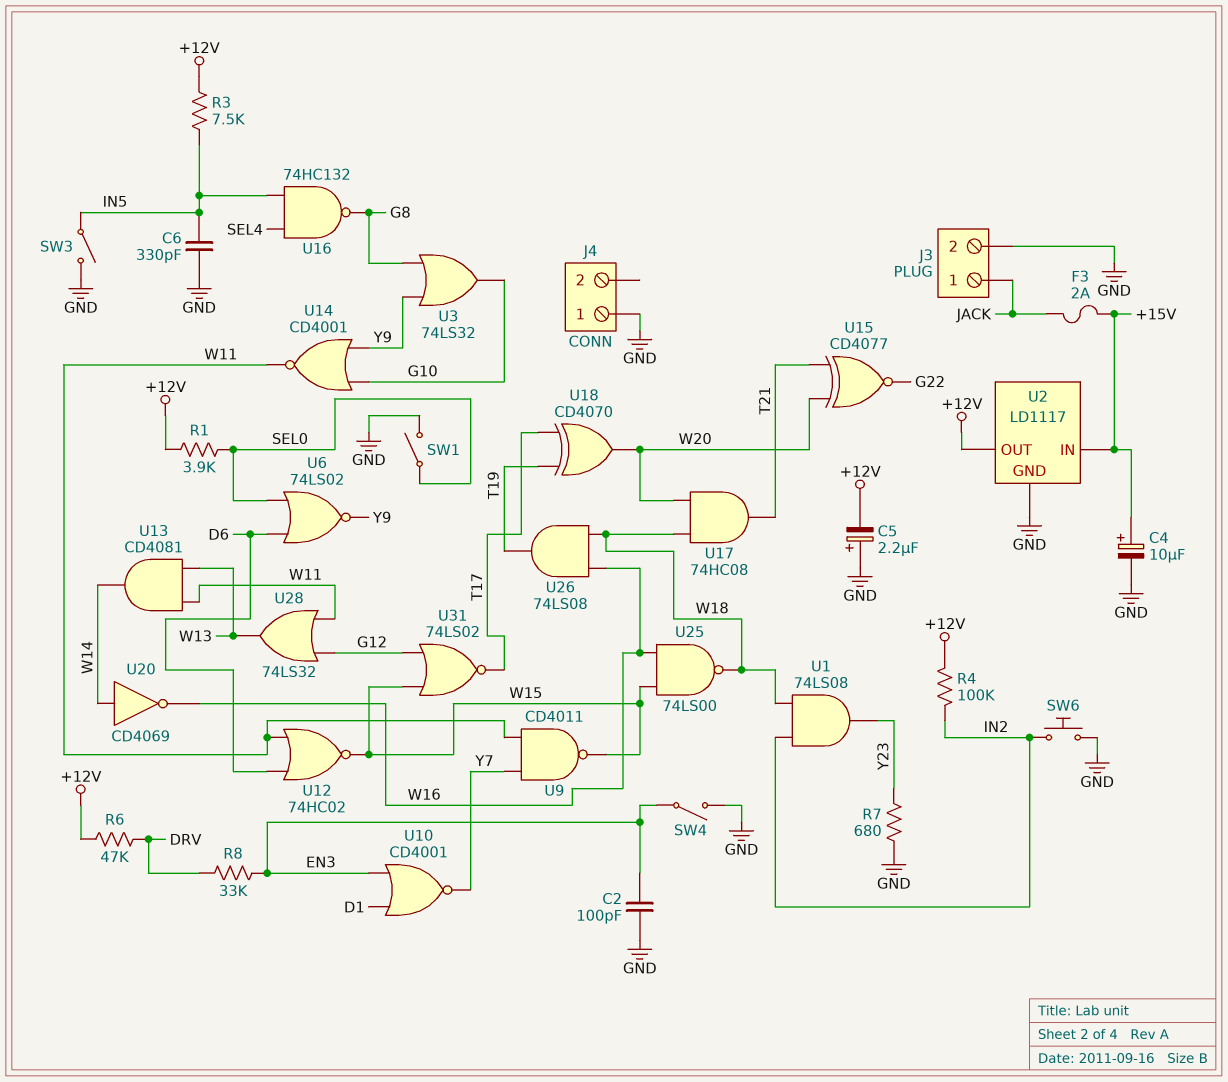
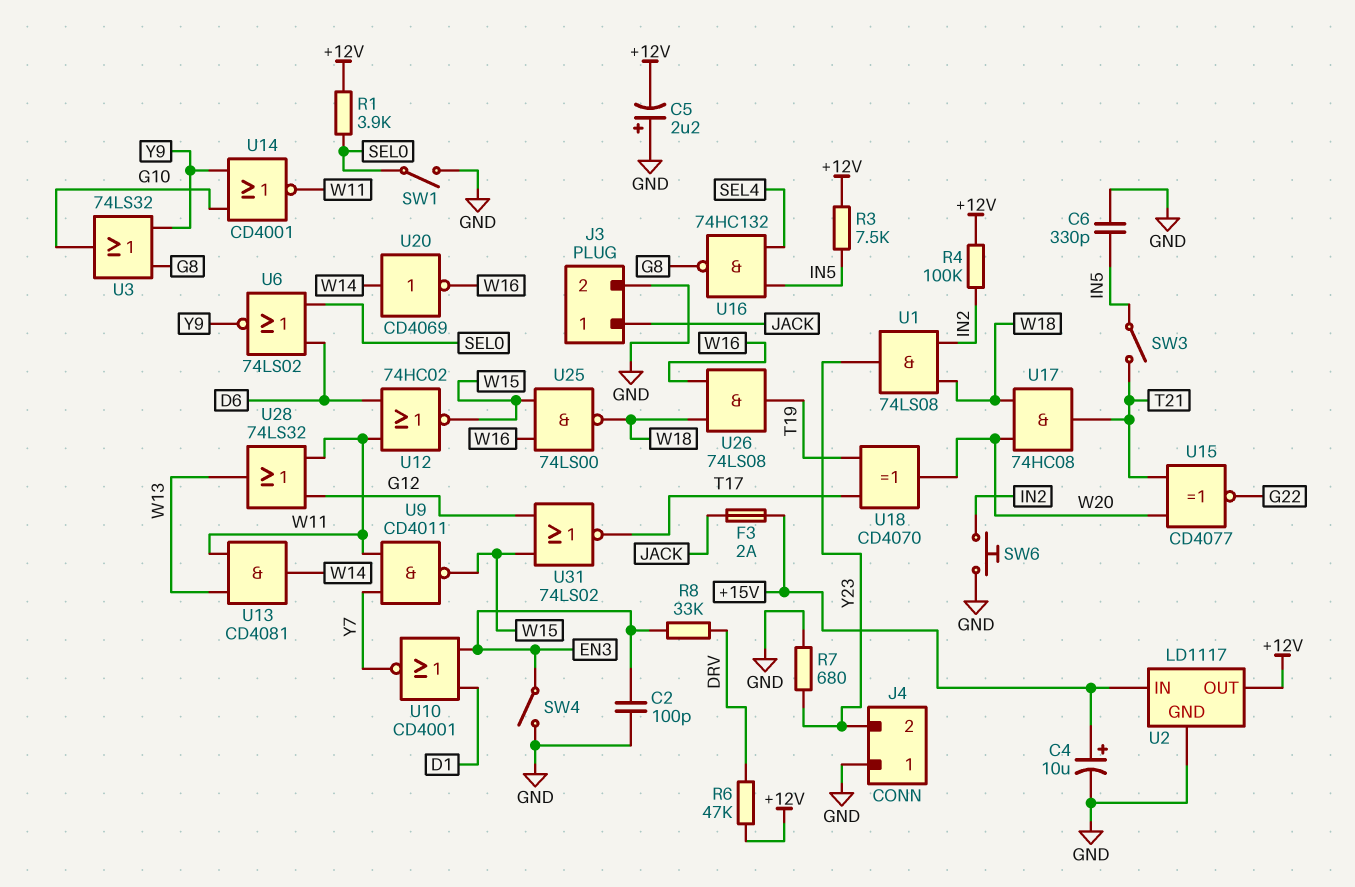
J4 pin 2: none -> Y23
SW3: switch (GND, IN5) -> switch (IN5, T21)

